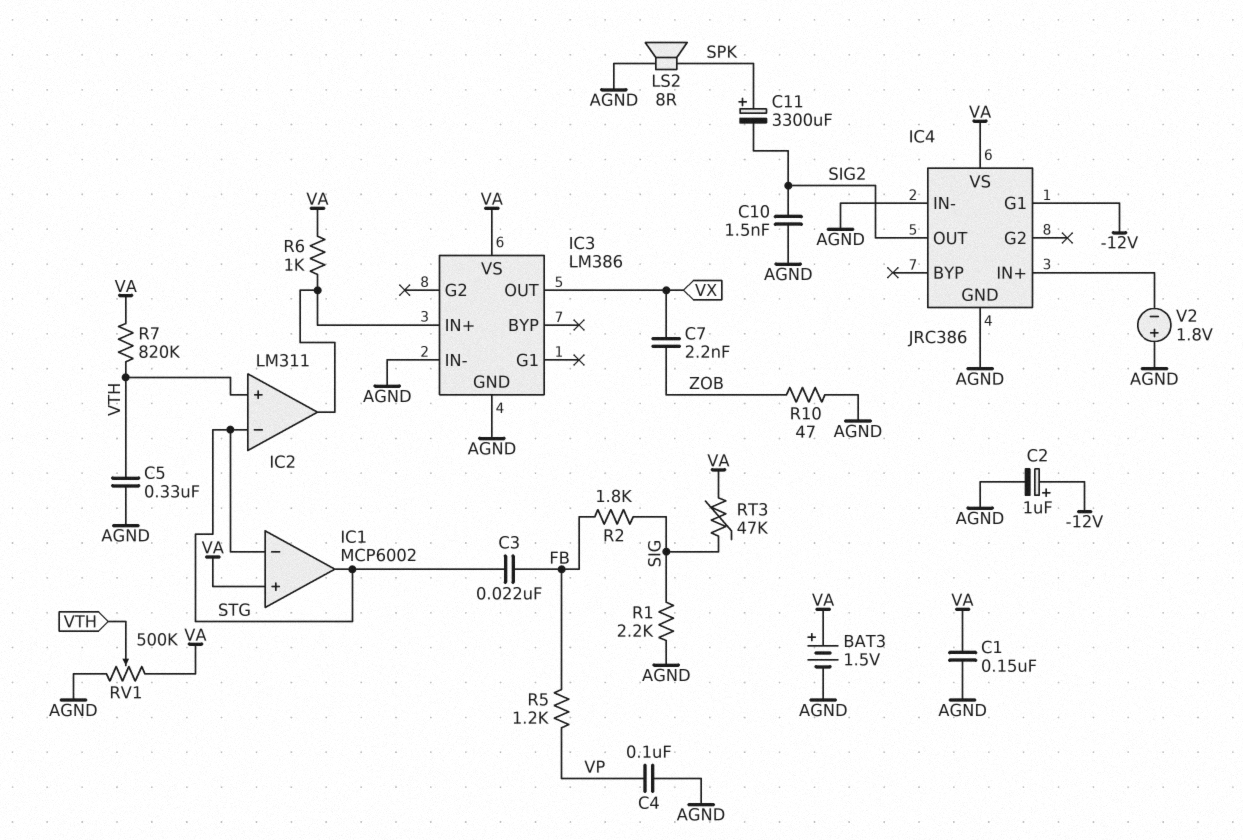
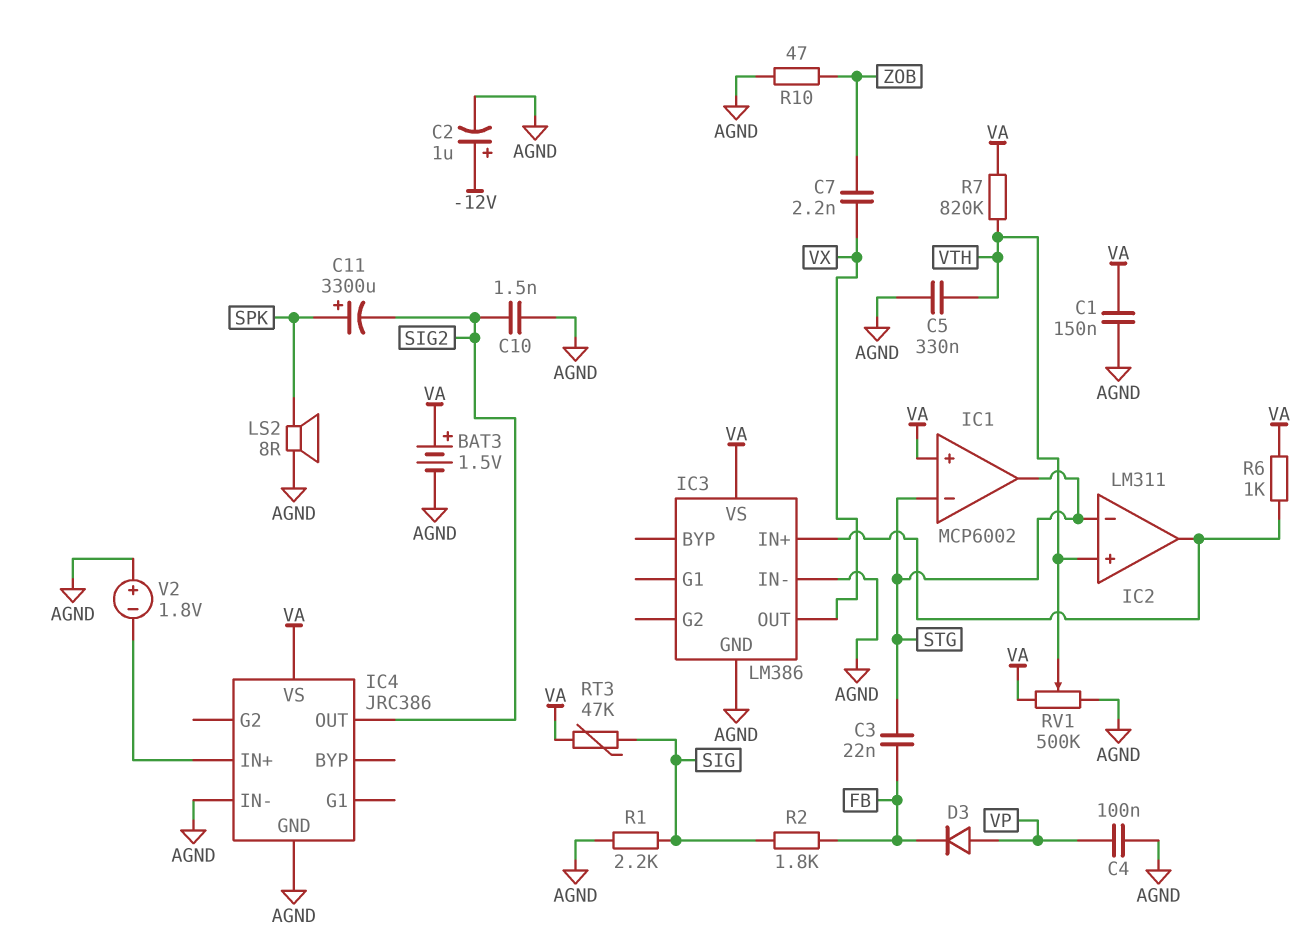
D3: none -> diode (A VP, K FB)
IC4 pin G1: -12V -> none
R5: 1.2k (FB, VP) -> none

